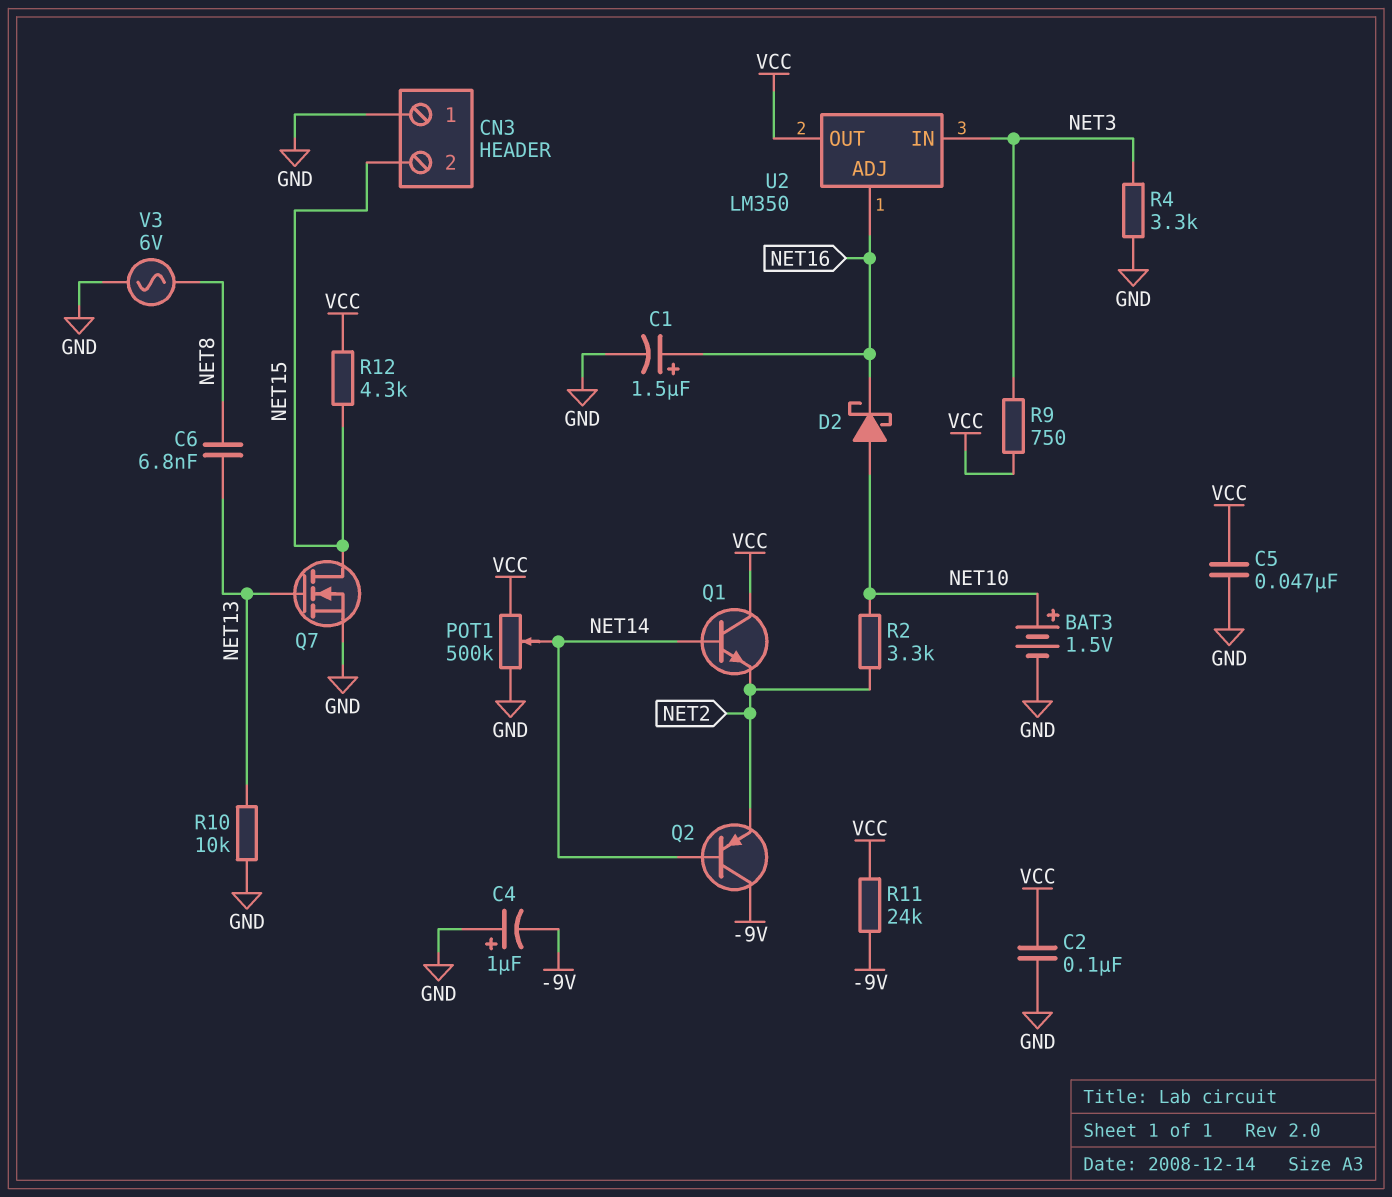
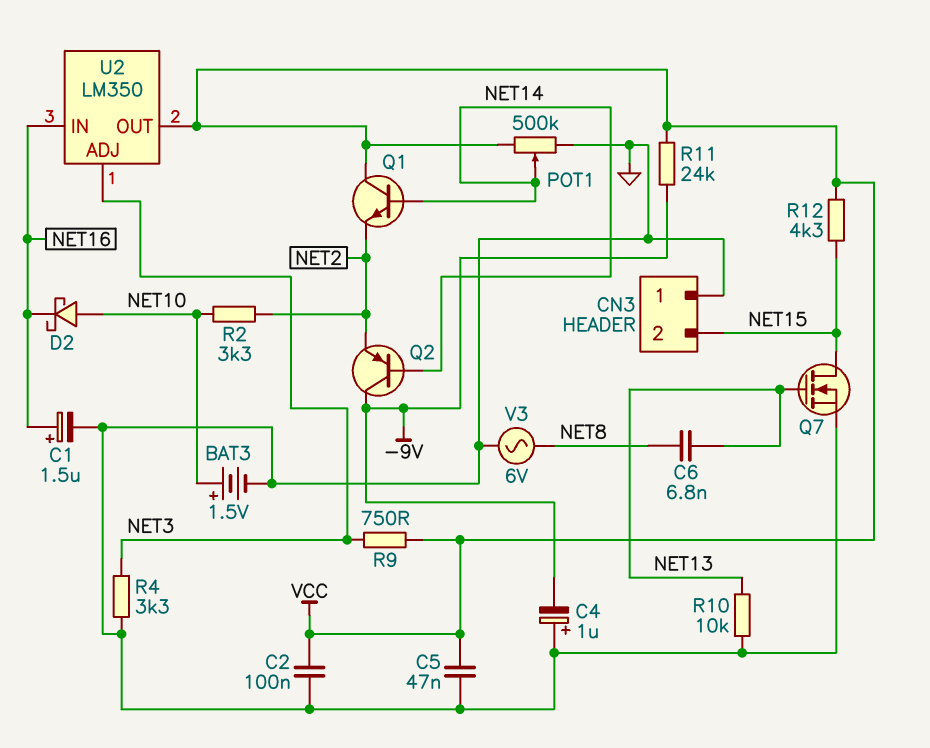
U2 pin ADJ: NET16 -> NET3
U2 pin IN: NET3 -> NET16

